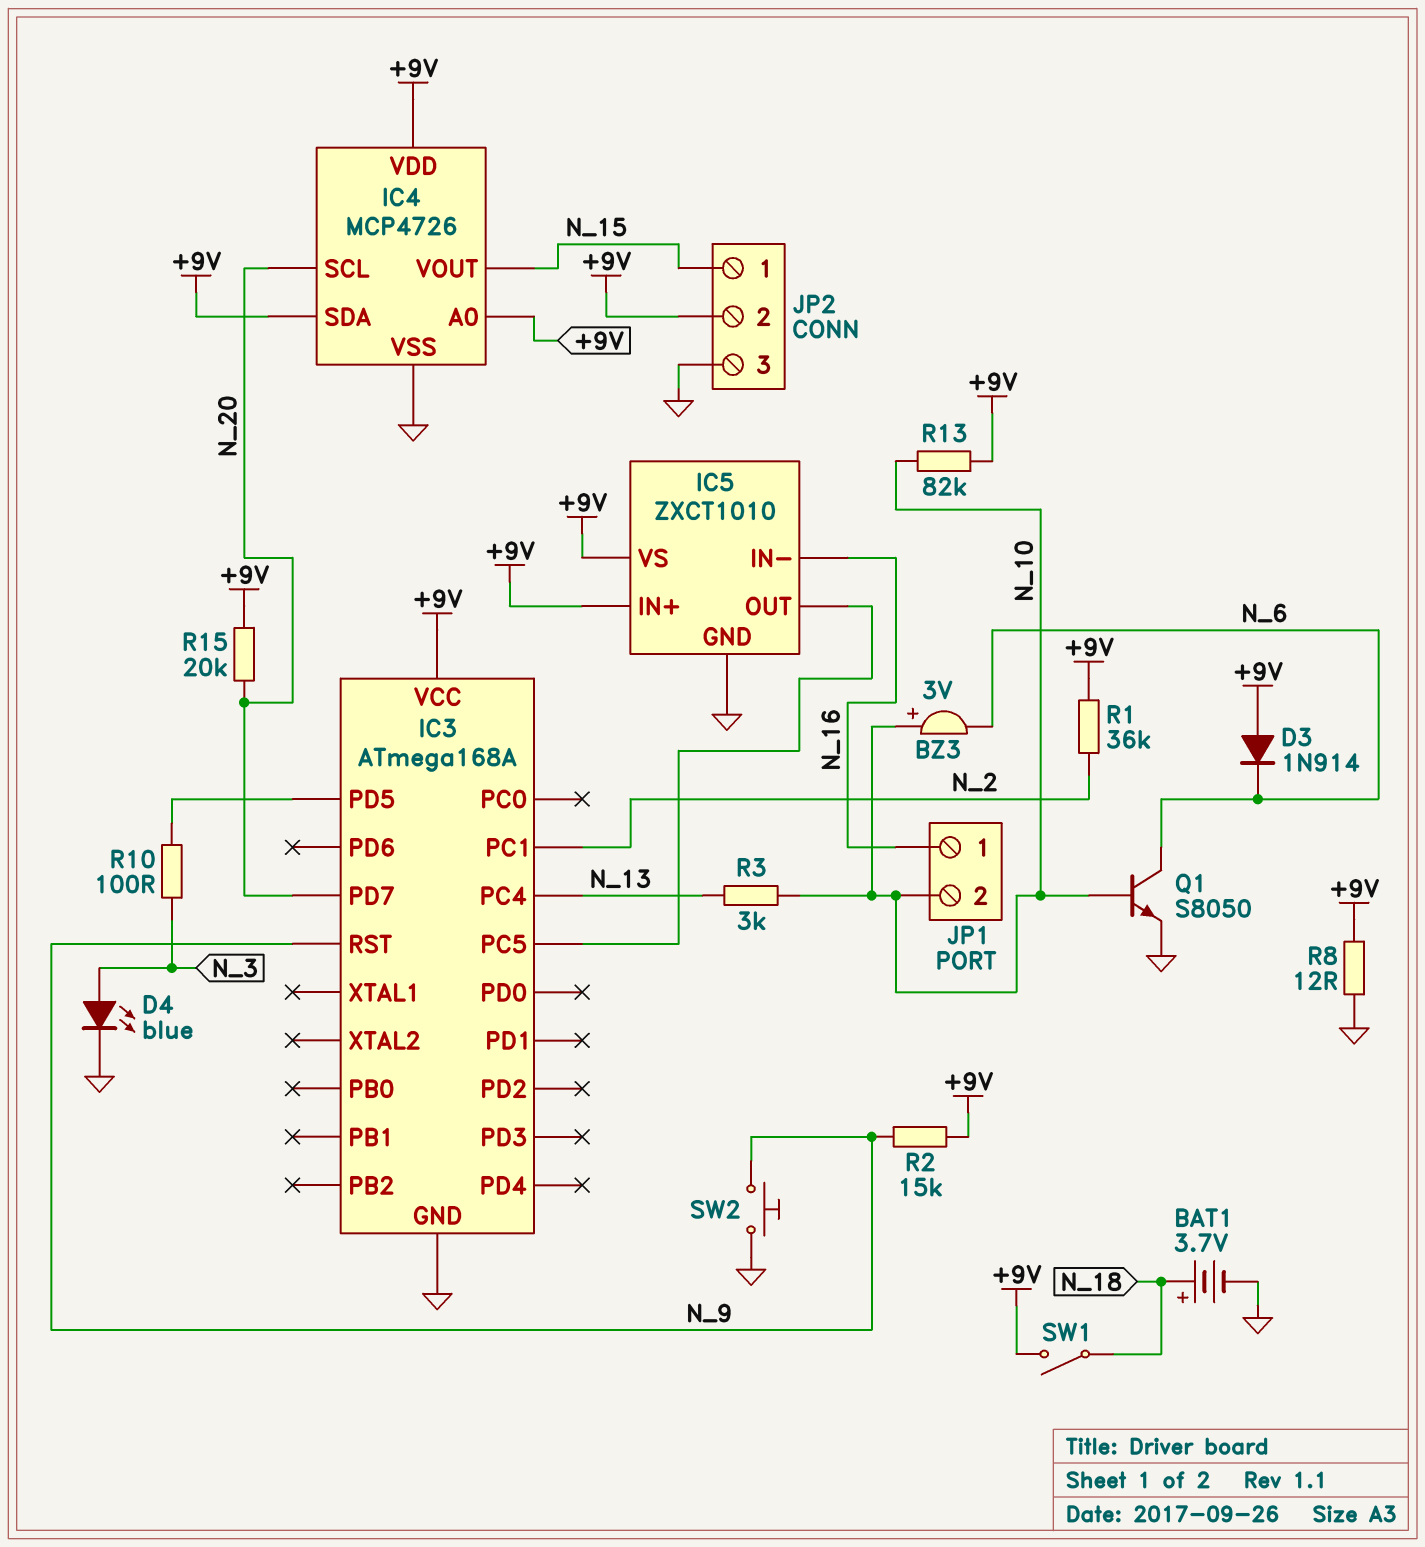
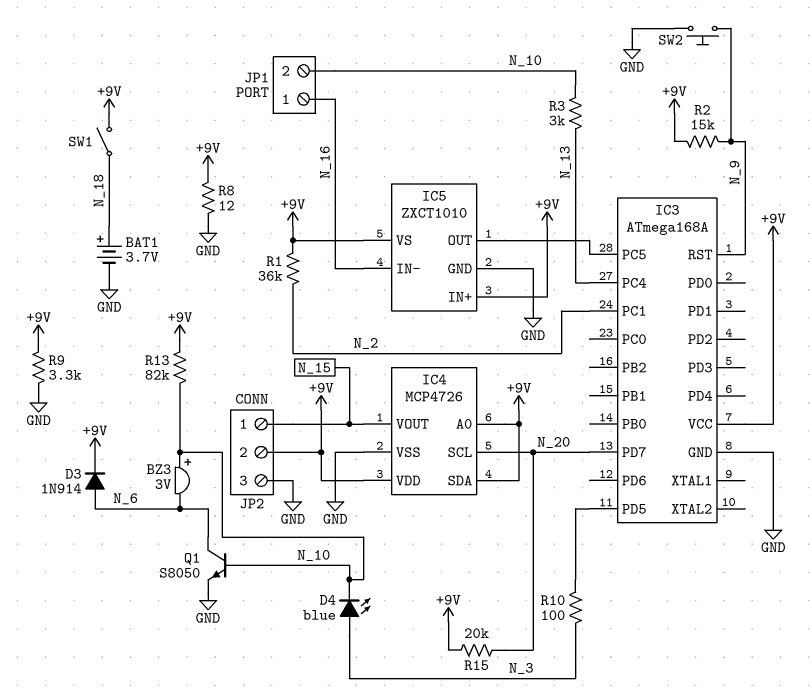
D3: diode 1N914 (A +9V, K N_6) -> diode 1N914 (A N_6, K +9V)
D4: LED blue (A N_3, K GND) -> LED blue (A N_3, K N_10)
R9: none -> 3.3k (+9V, GND)

